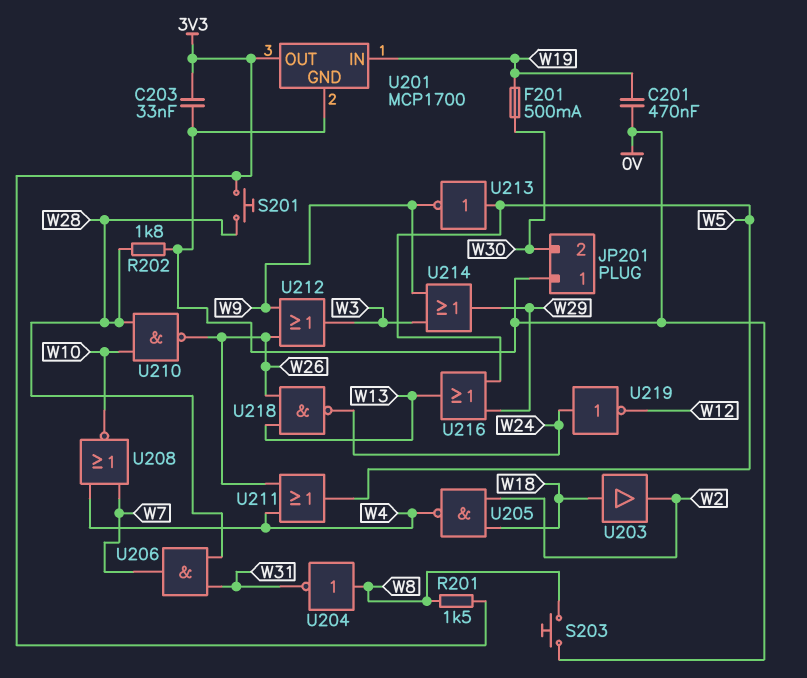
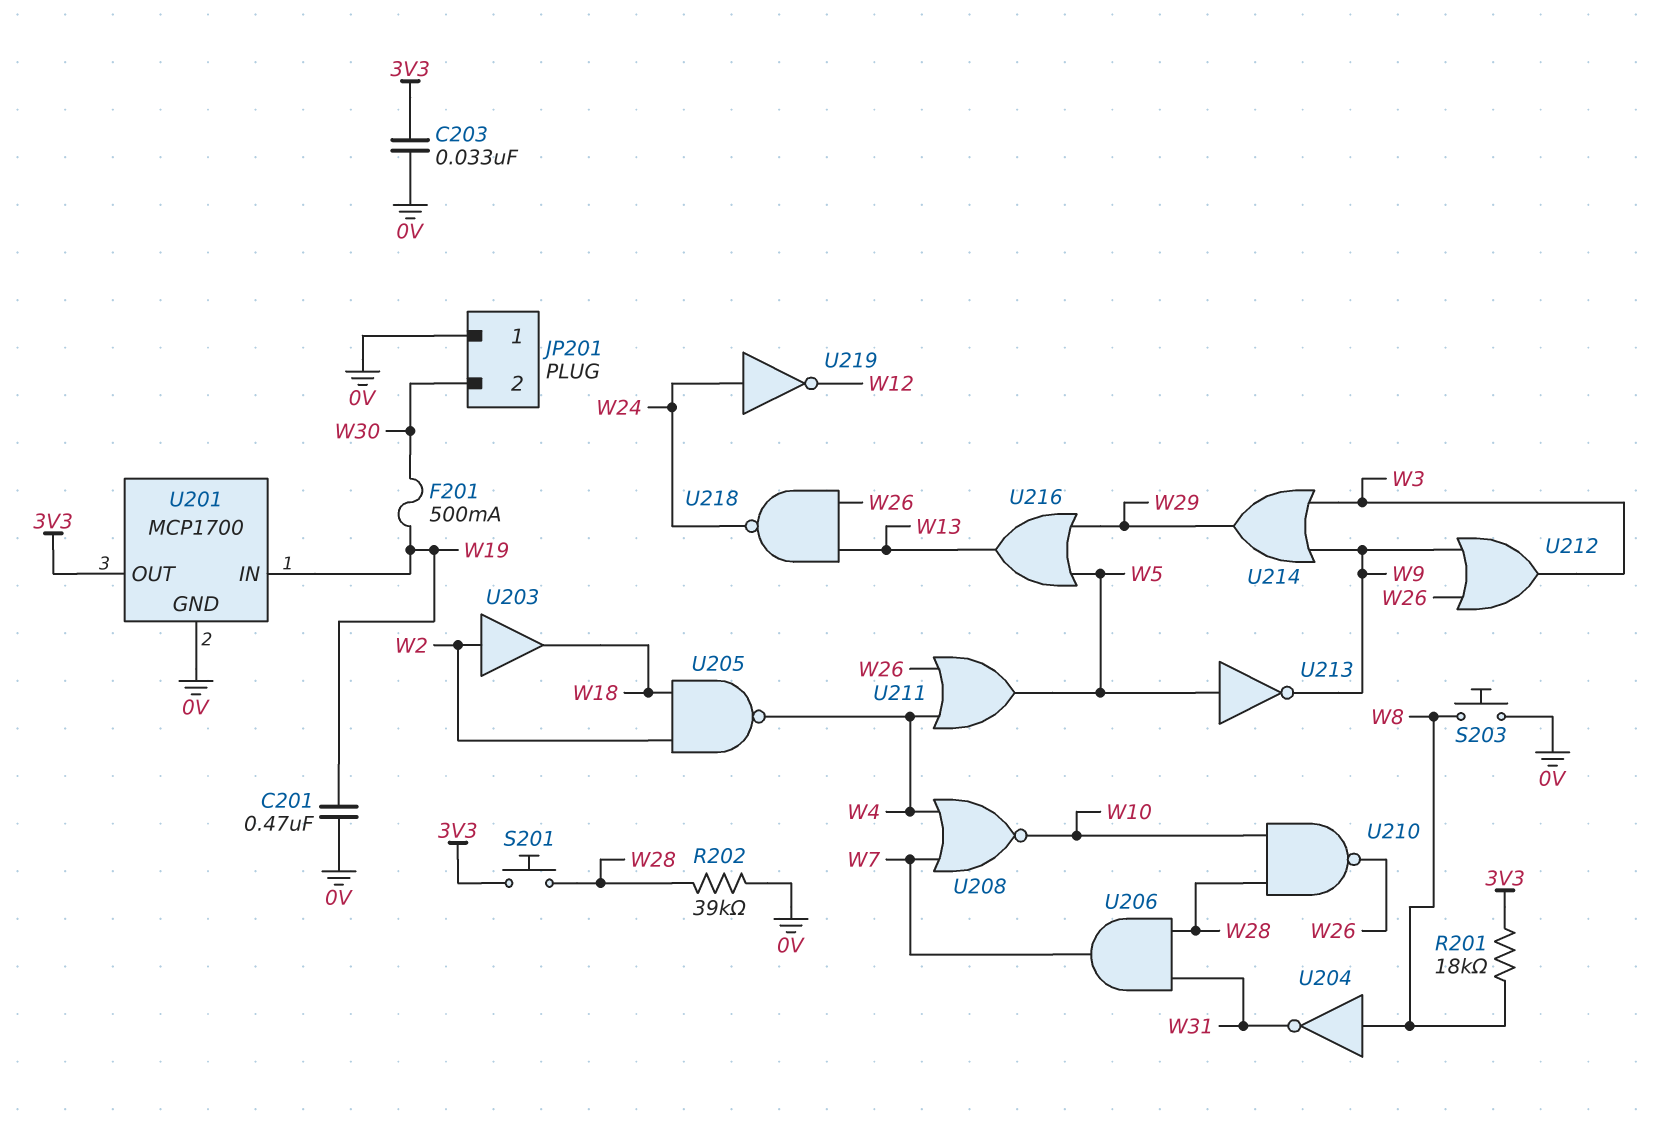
R201: 1.5k (3V3, W8) -> 18k (3V3, W8)
R202: 1.8k (0V, W28) -> 39k (0V, W28)
U203: buffer (in W18, out W2) -> buffer (in W2, out W18)

